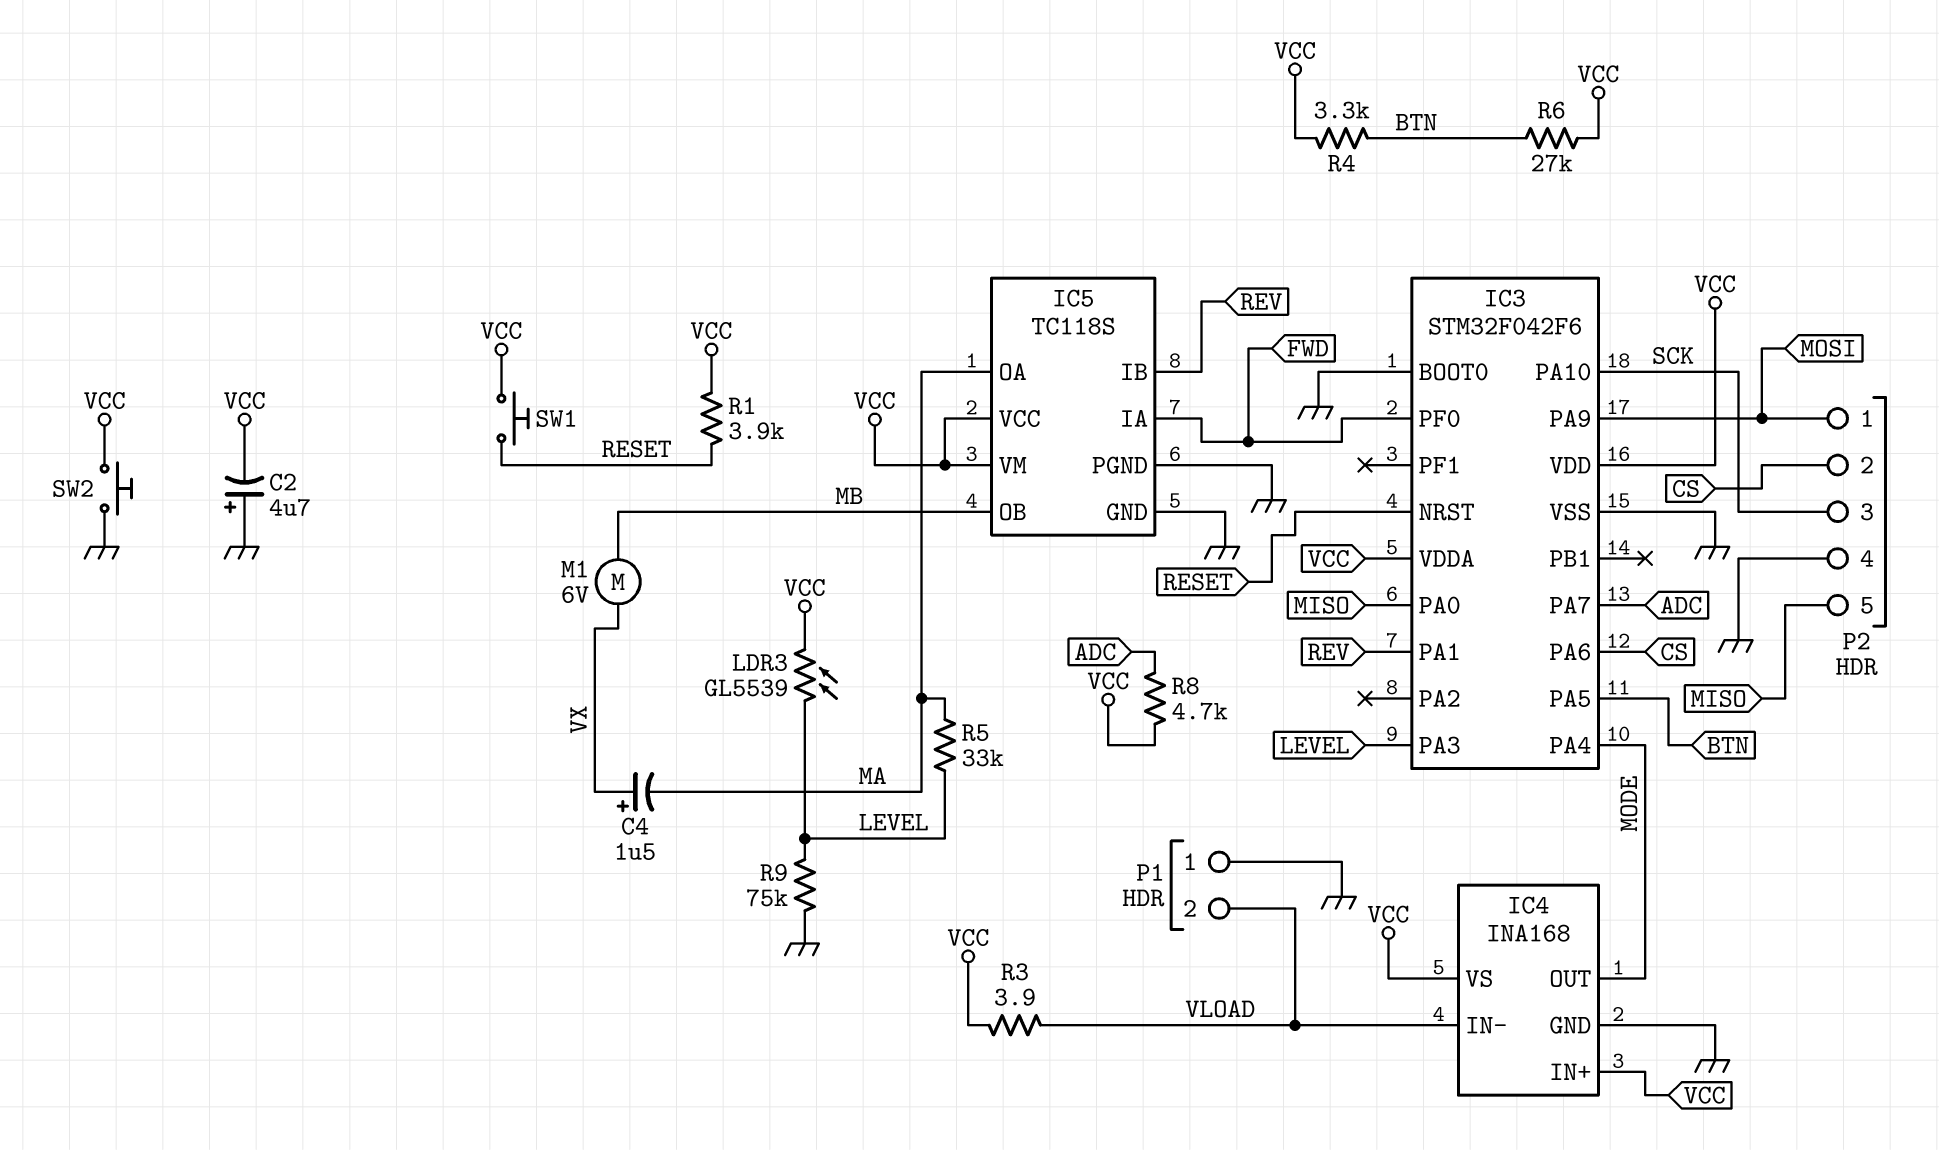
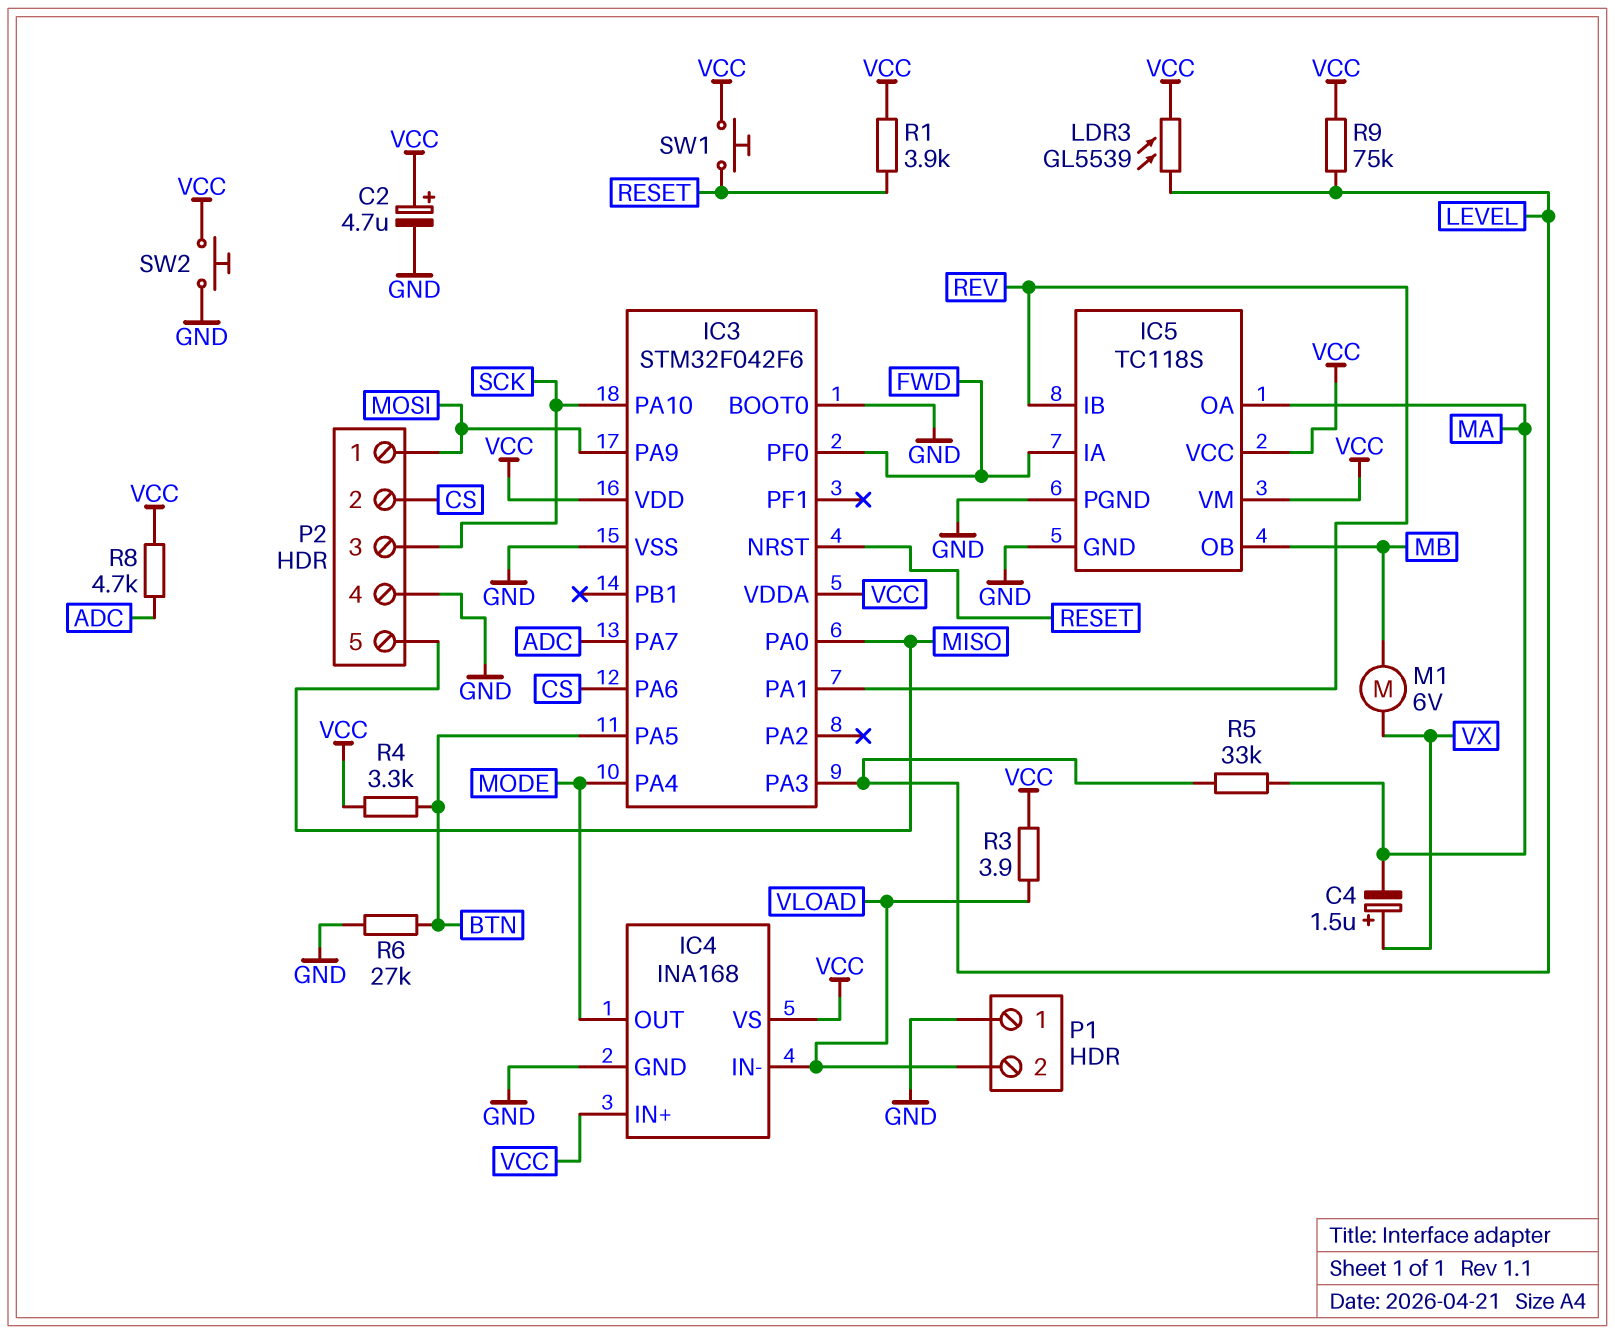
C2: 4.7uF (plus GND, minus VCC) -> 4.7uF (plus VCC, minus GND)
R6: 27k (BTN, VCC) -> 27k (BTN, GND)
R9: 75k (GND, LEVEL) -> 75k (LEVEL, VCC)

